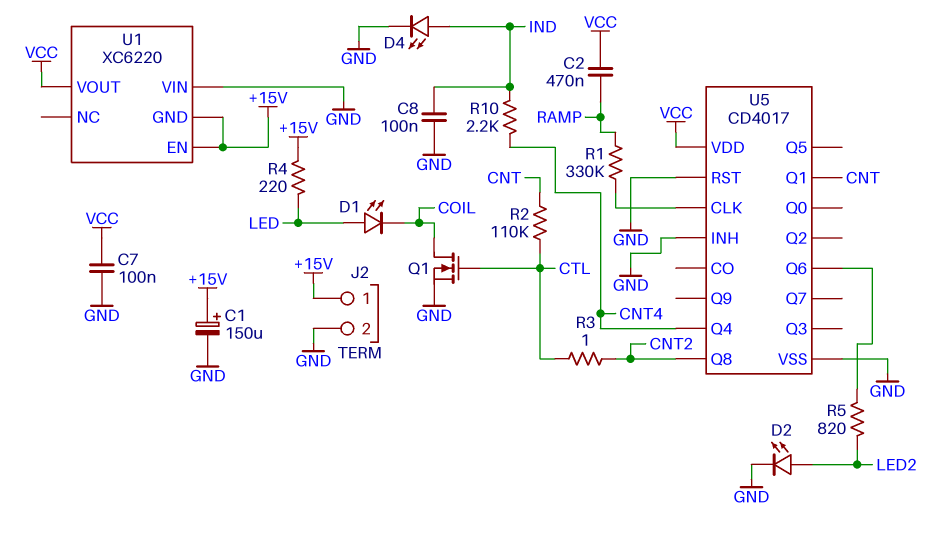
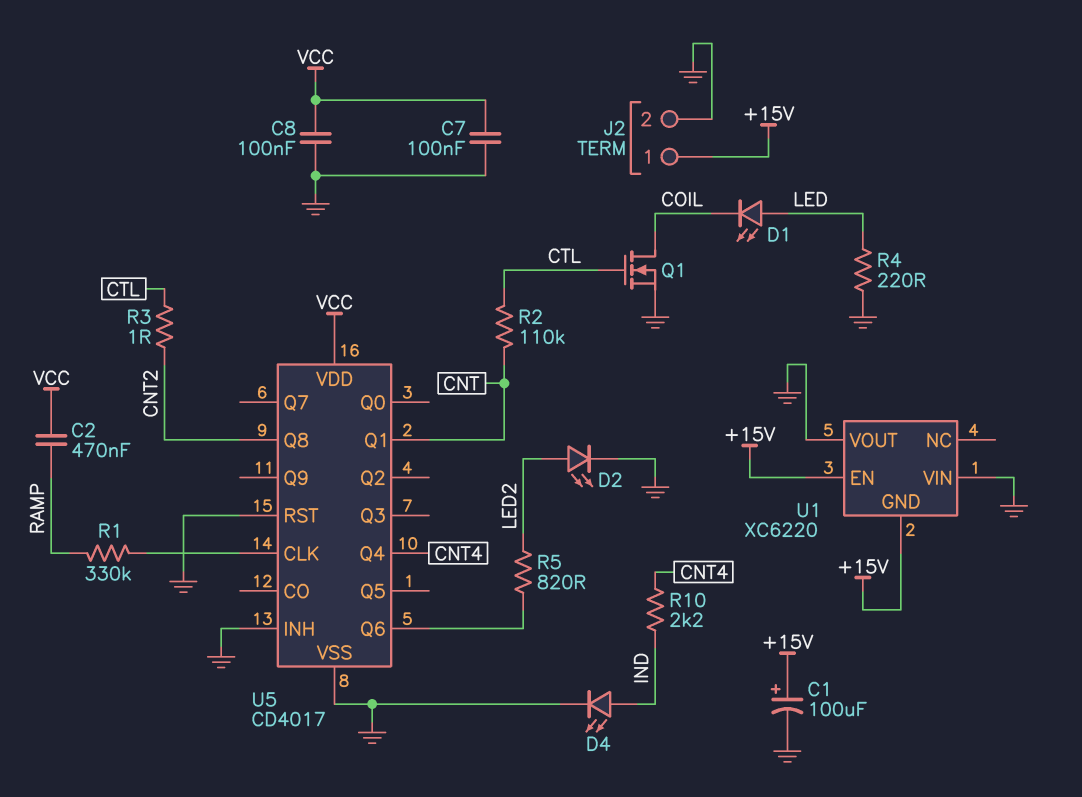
C1: 150uF (plus +15V, minus GND) -> 100uF (plus +15V, minus GND)
C8: 100nF (GND, IND) -> 100nF (GND, VCC)
R4: 220 (+15V, LED) -> 220 (GND, LED)
U1 pin VOUT: VCC -> GND

